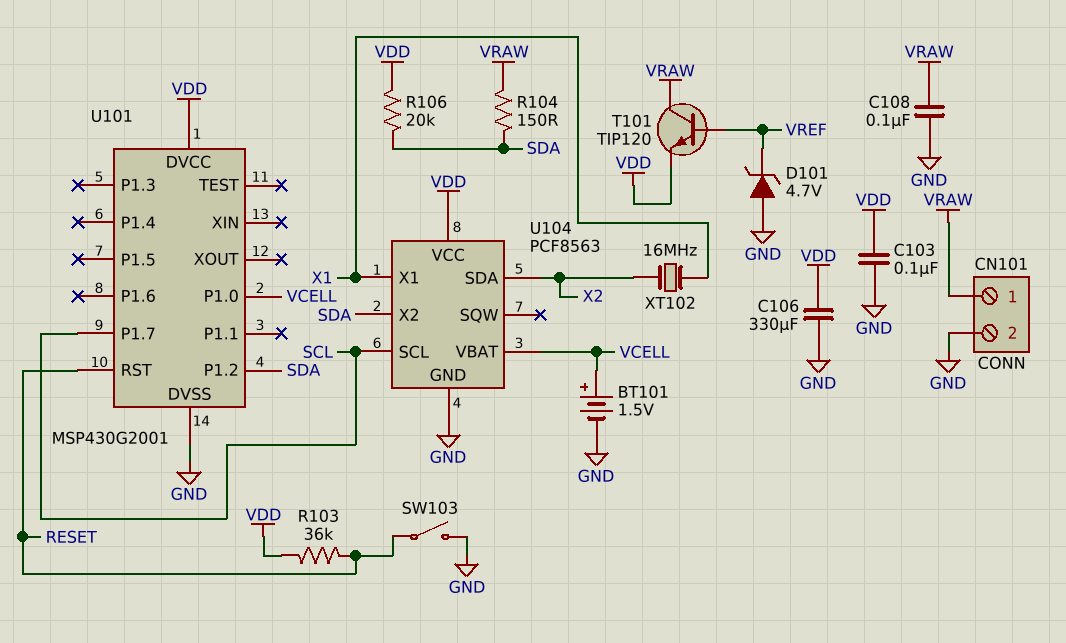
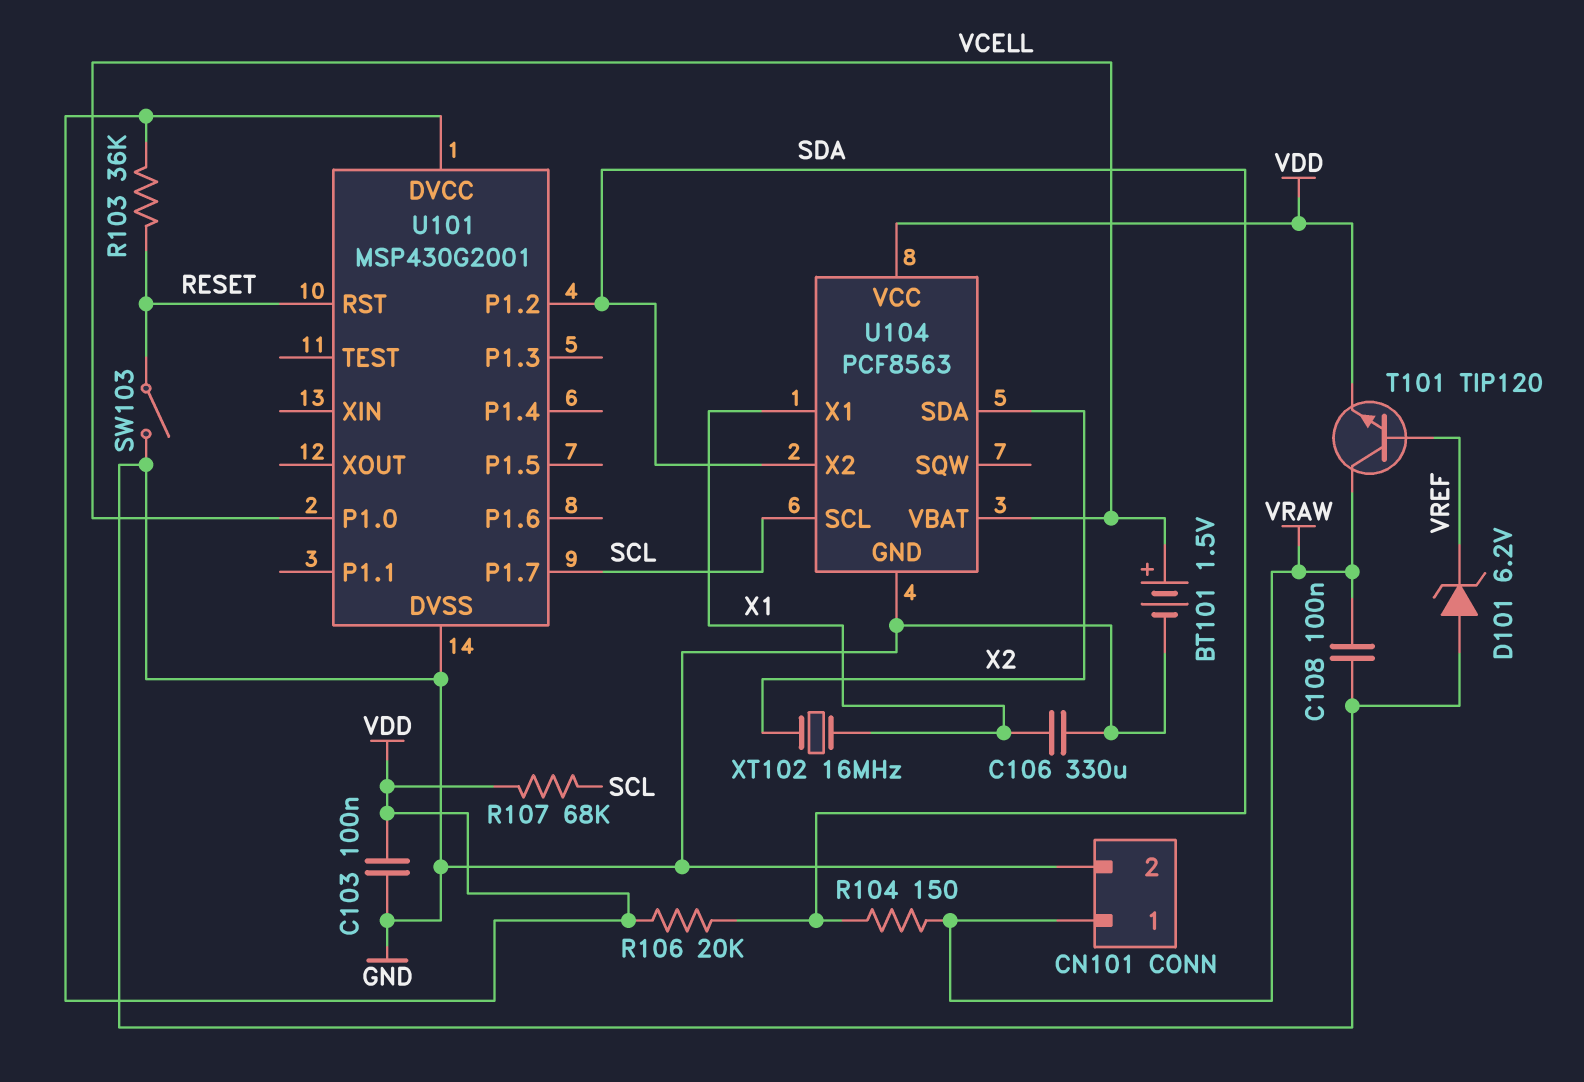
C106: 330uF (GND, VDD) -> 330uF (GND, X1)
D101: zener 4.7V (A GND, K VREF) -> zener 6.2V (A GND, K VREF)
R107: none -> 68k (SCL, VDD)

